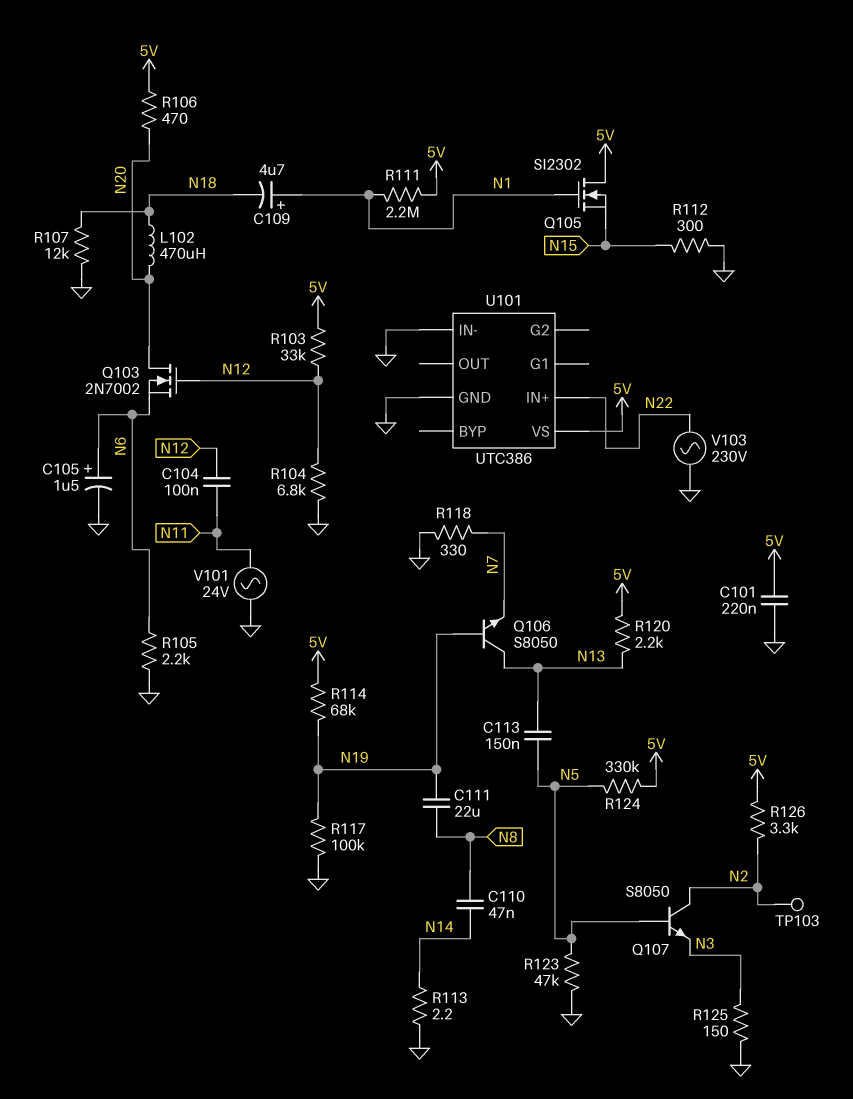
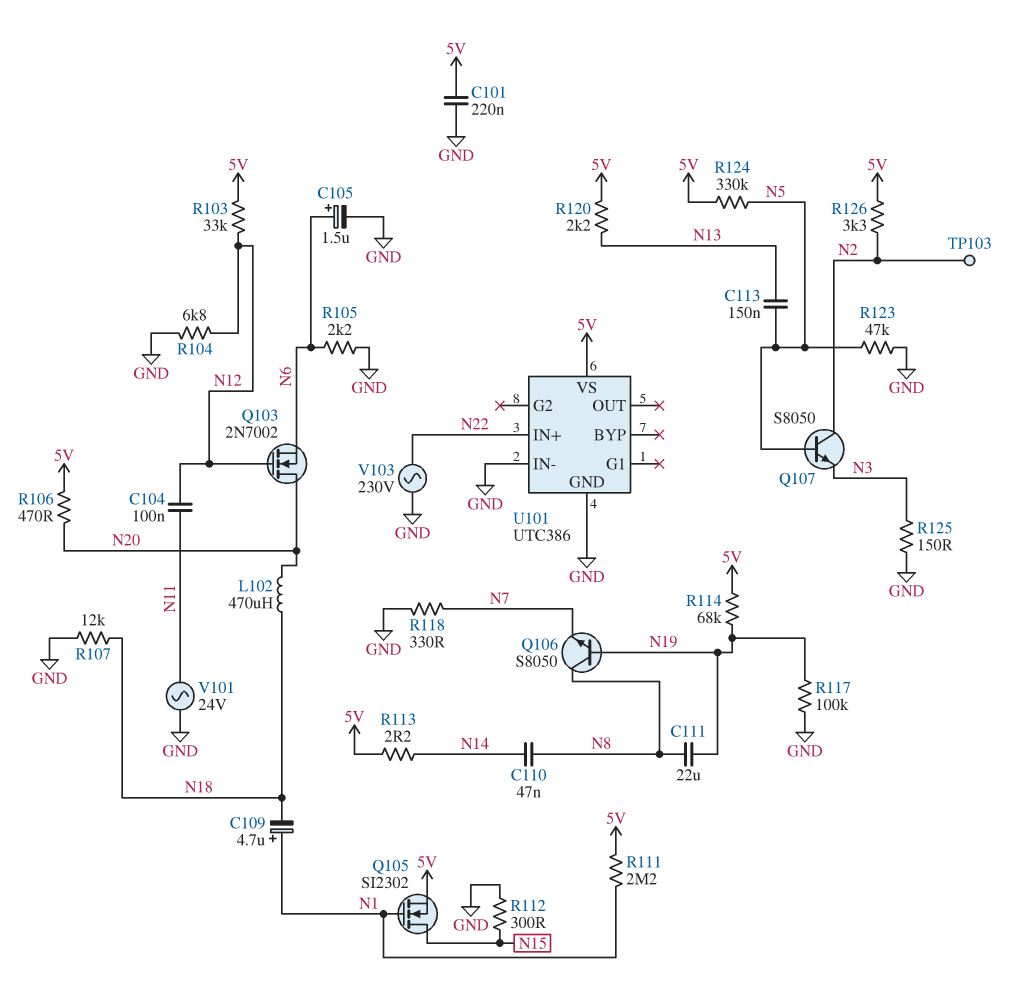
Q105: NMOS SI2302 (G N1, D 5V, S N15) -> NMOS SI2302 (G N1, D N15, S 5V)
Q106: NPN S8050 (B N19, C N13, E N7) -> NPN S8050 (B N19, C N8, E N7)
R113: 2.2 (GND, N14) -> 2.2 (5V, N14)

